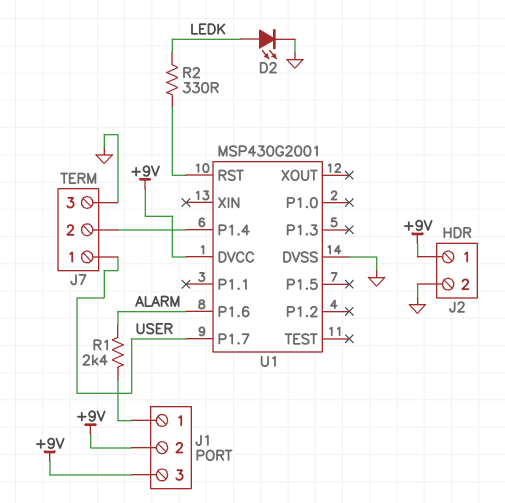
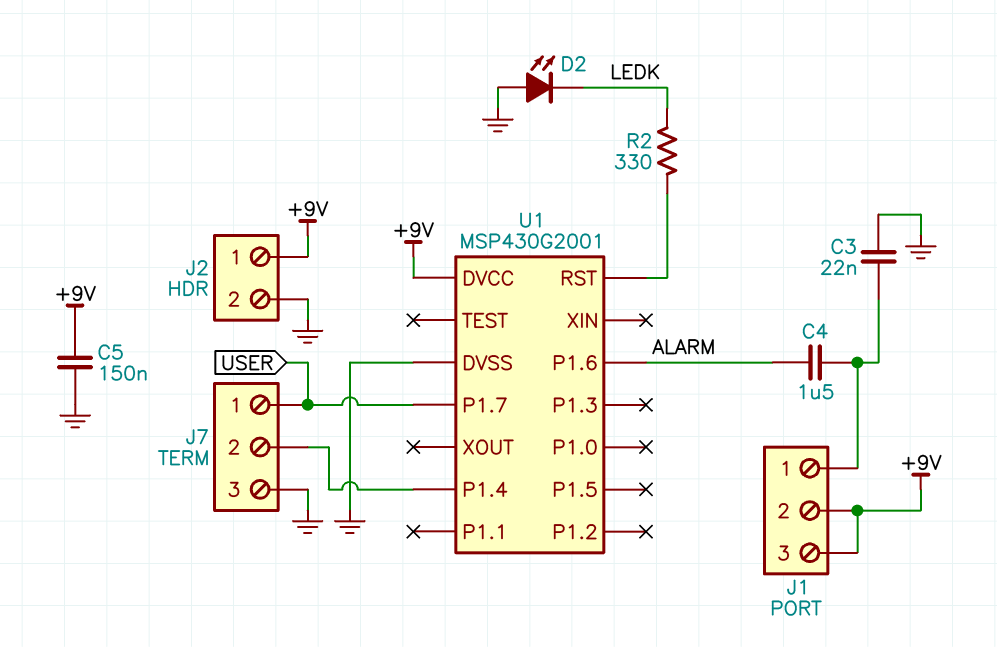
C3: none -> 22nF (GND, J1/1)
C4: none -> 1.5uF (ALARM, J1/1)
C5: none -> 150nF (+9V, GND)
D2: LED (A LEDK, K GND) -> LED (A GND, K LEDK)
R1: 2.4k (ALARM, J1/1) -> none

